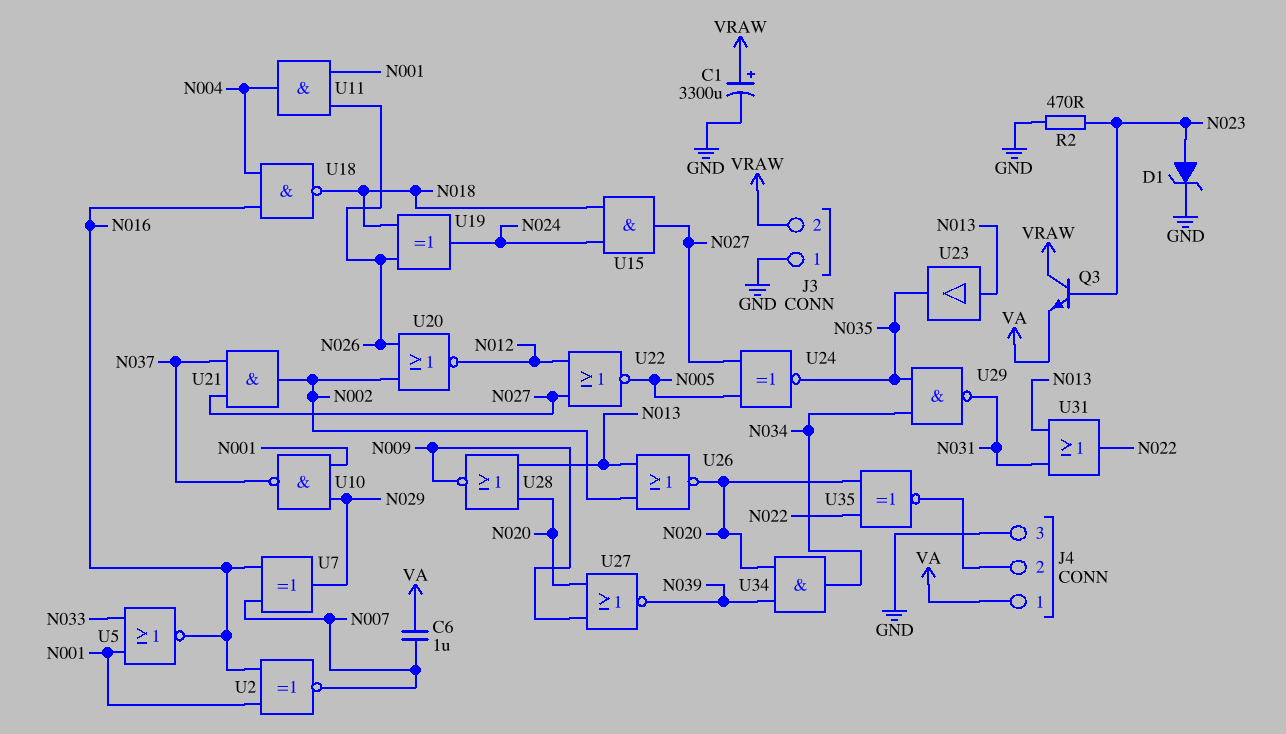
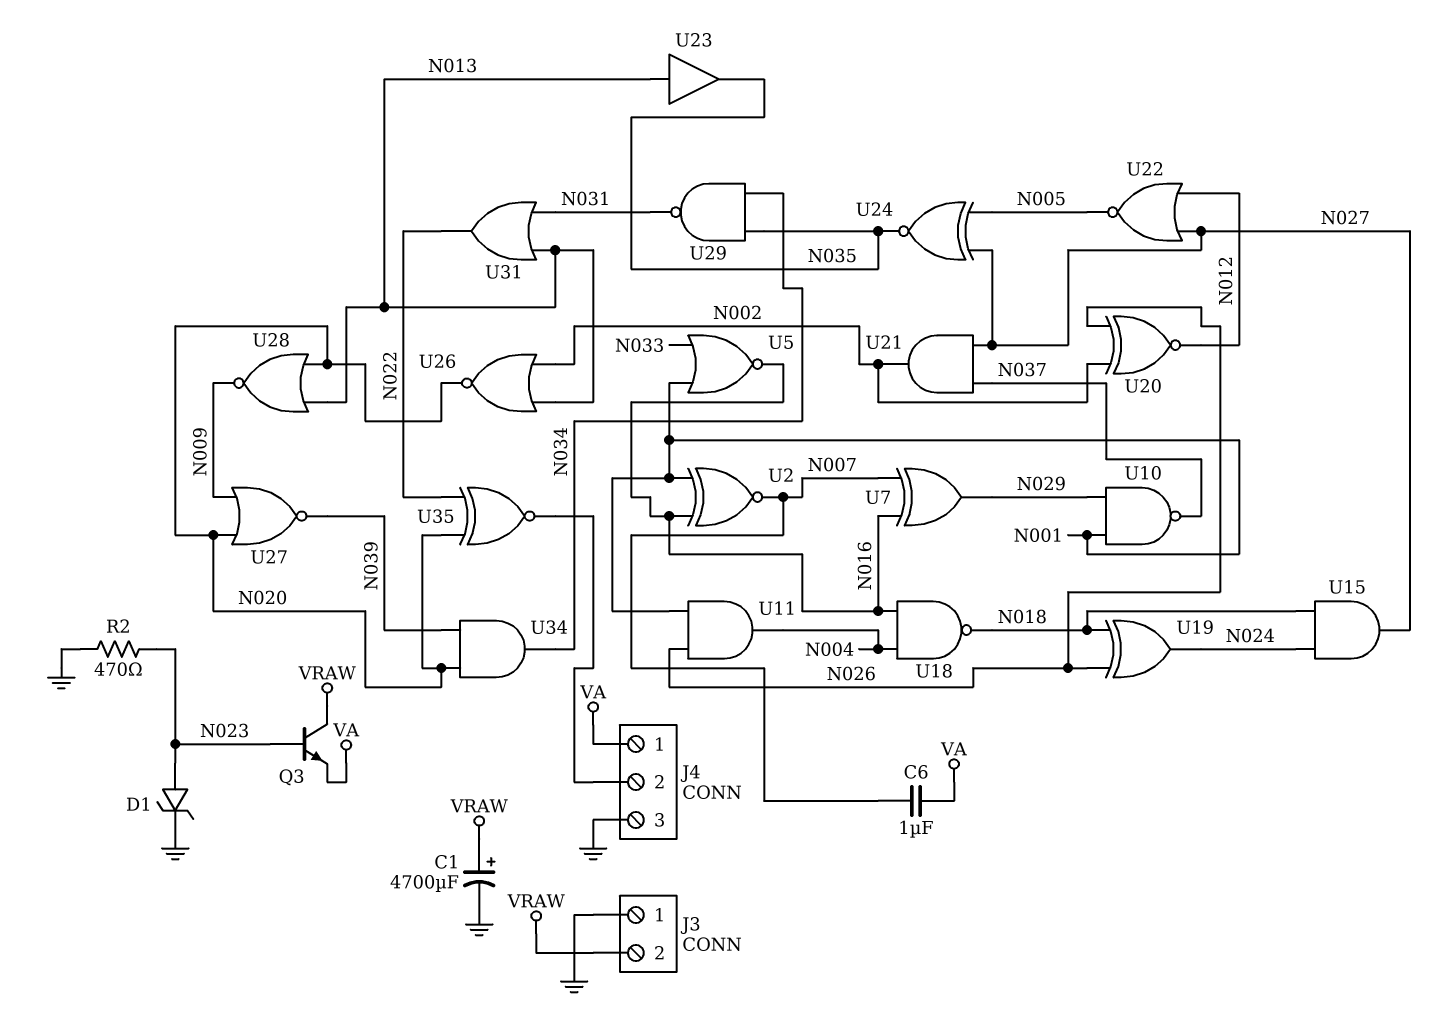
C1: 3300uF (plus VRAW, minus GND) -> 4700uF (plus VRAW, minus GND)
U20: NOR (in N002, in N026, out N012) -> XNOR (in N002, in N026, out N012)

